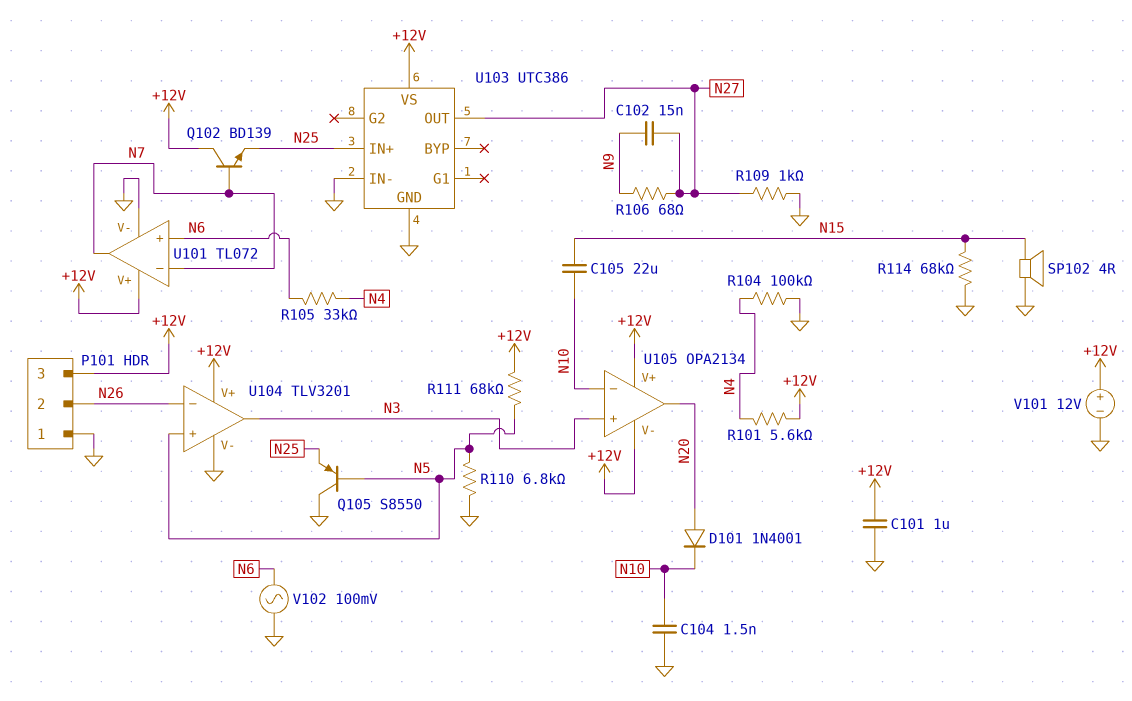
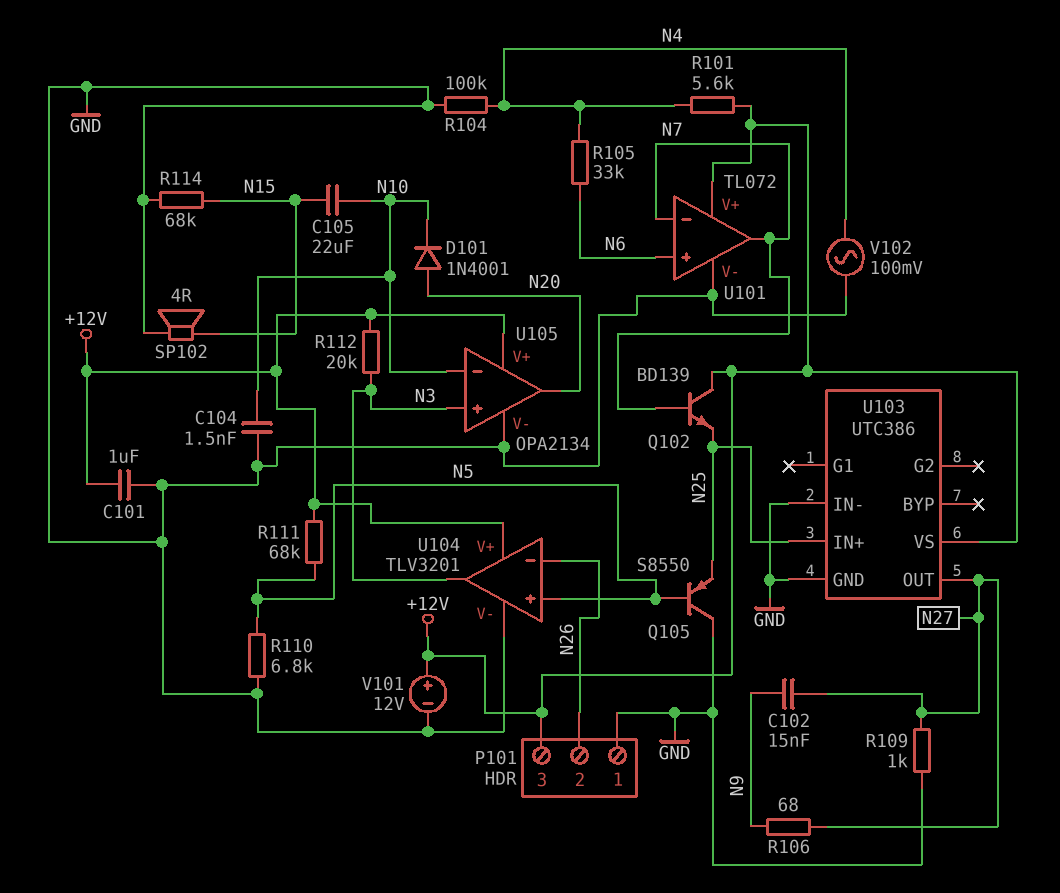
R112: none -> 20k (+12V, N3)
U105 pin V-: +12V -> GND
V102: AC 100mV (GND, N6) -> AC 100mV (GND, N4)

